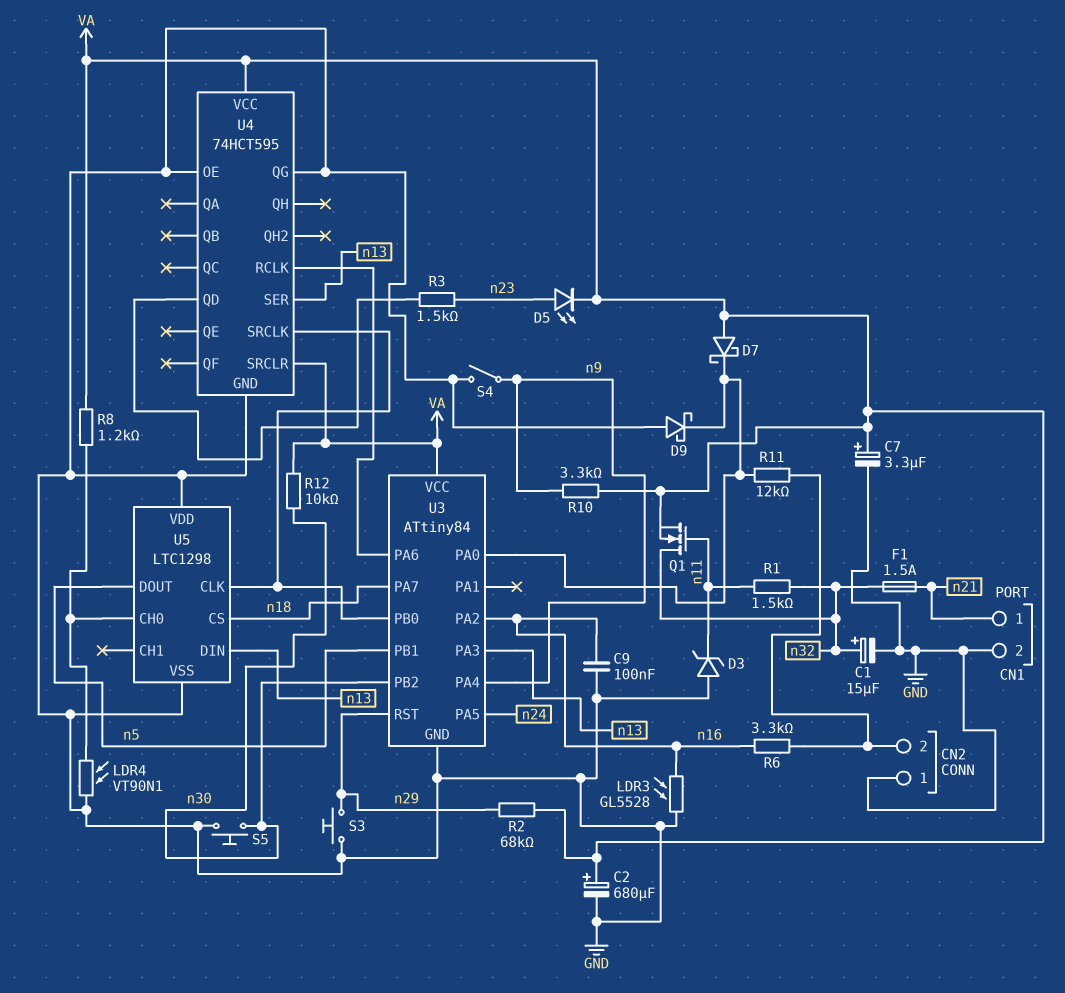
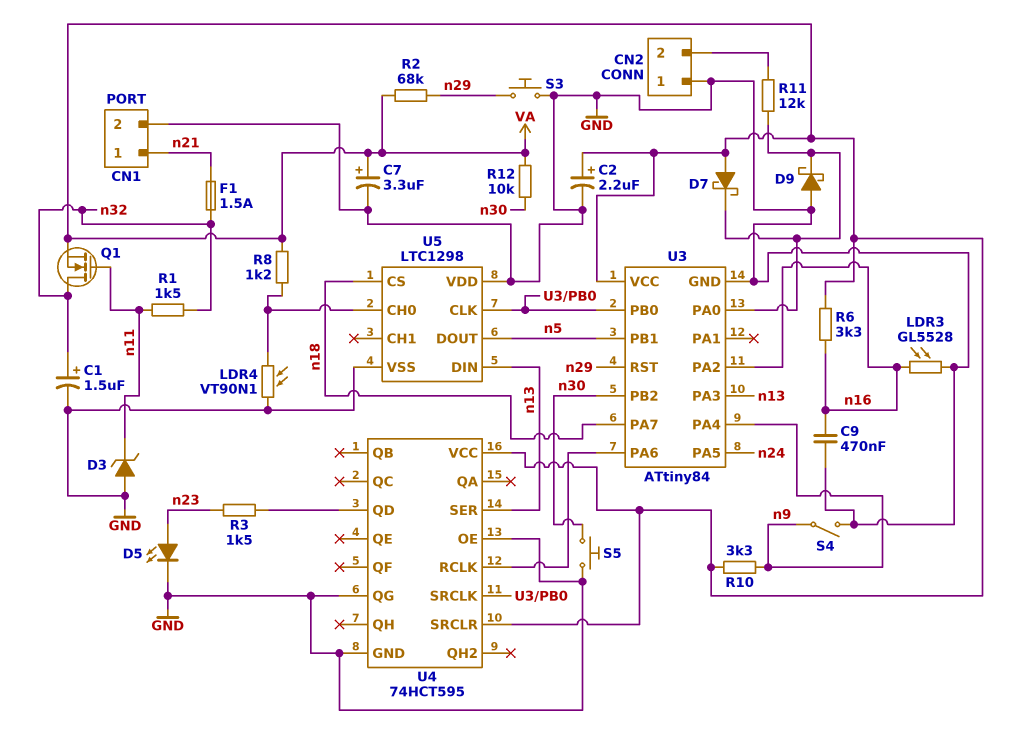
C1: 15uF (plus n32, minus GND) -> 1.5uF (plus n32, minus GND)
C2: 680uF (plus VA, minus GND) -> 2.2uF (plus VA, minus GND)
C9: 100nF (GND, n16) -> 470nF (GND, n16)
D5: LED (A n23, K VA) -> LED (A n23, K GND)
R6: 3.3k (CN2/2, n16) -> 3.3k (VA, n16)

